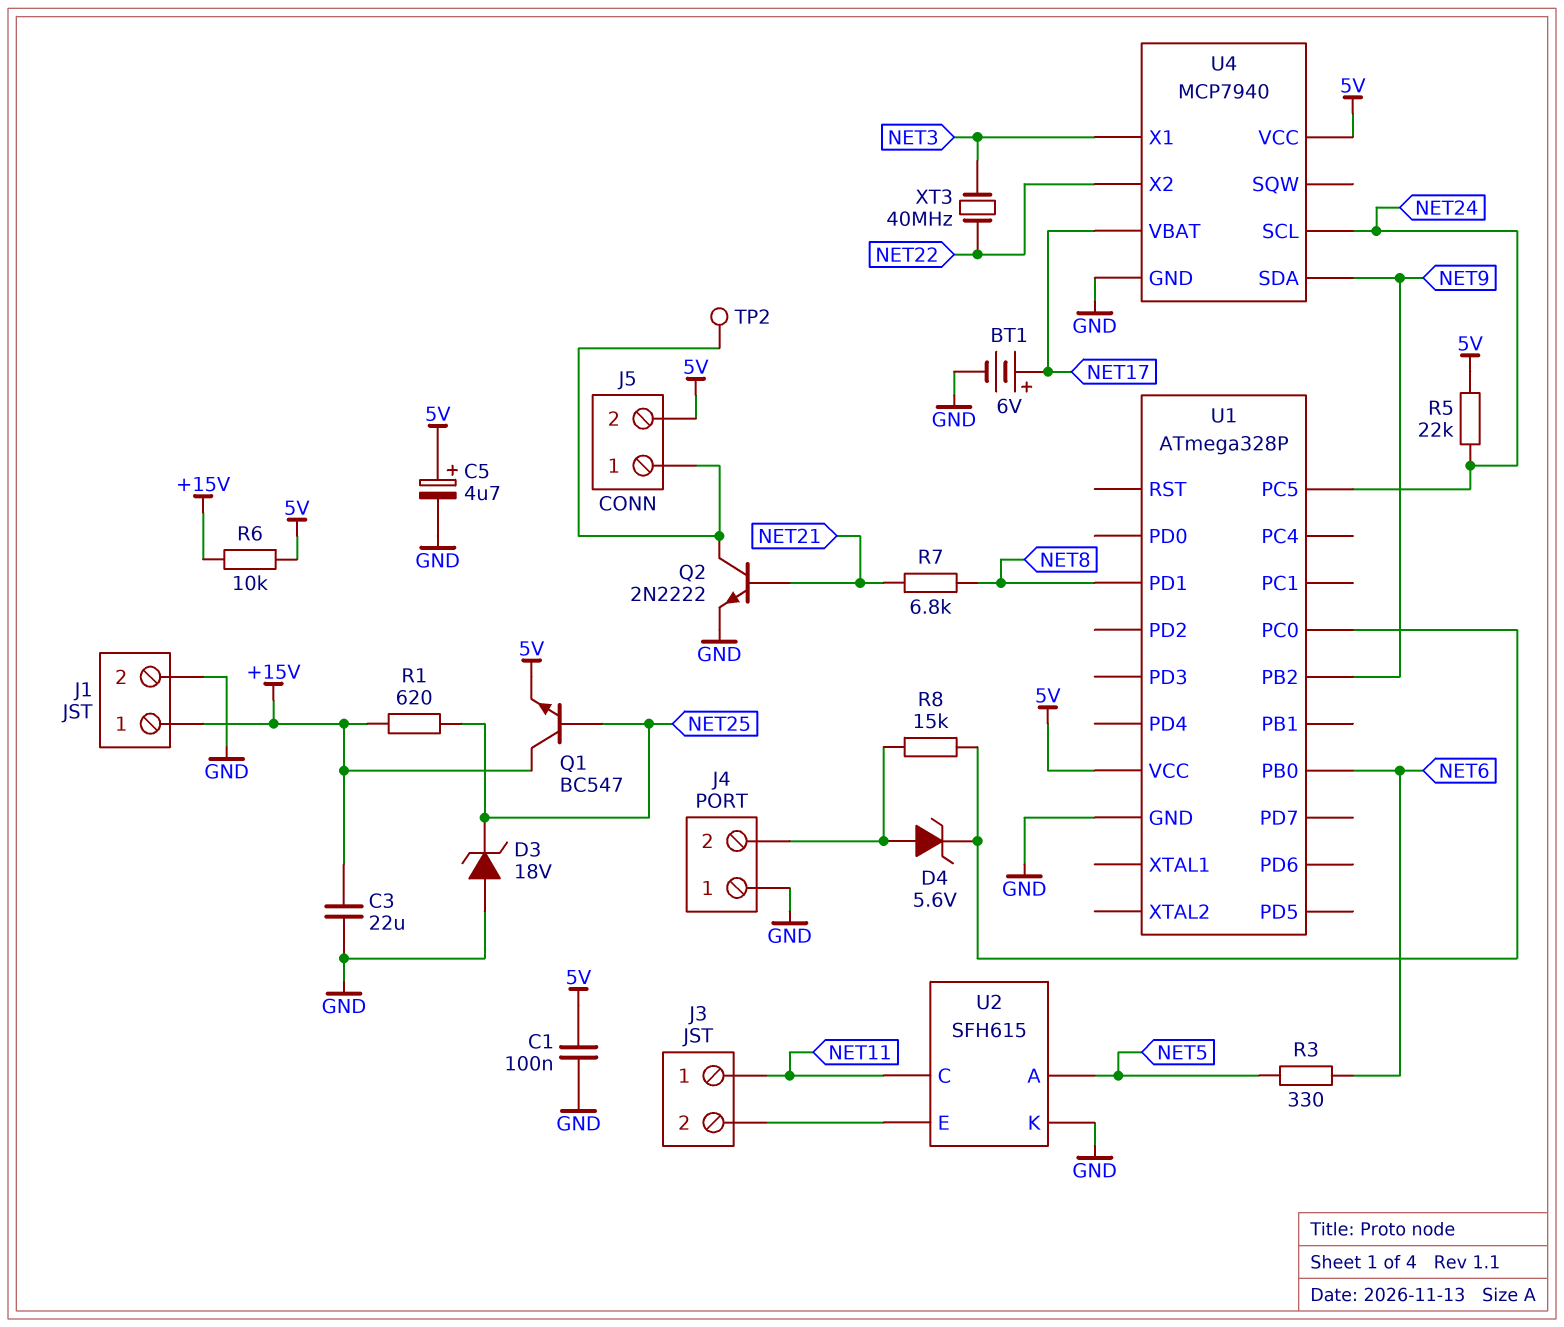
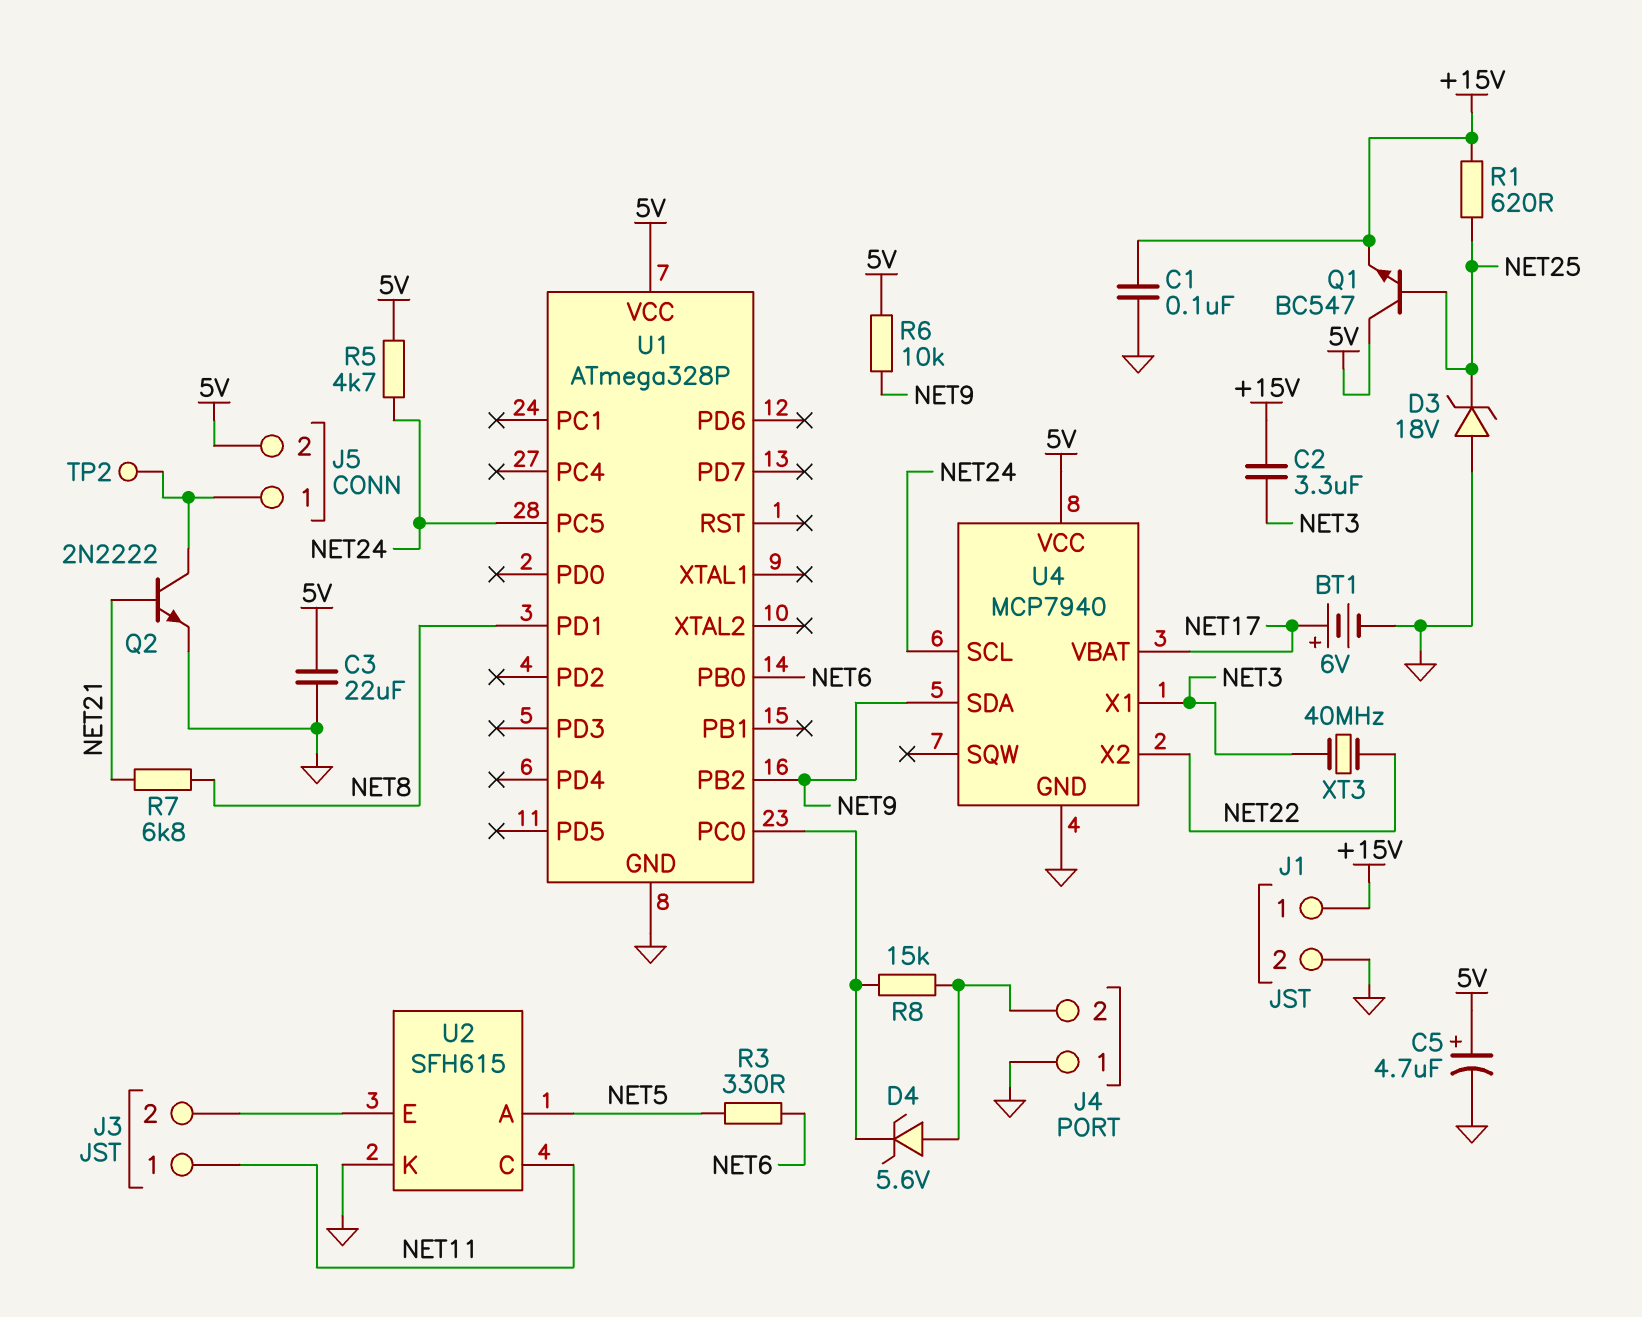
C1: 100nF (5V, GND) -> 100nF (+15V, GND)
C2: none -> 3.3uF (+15V, NET3)
C3: 22uF (+15V, GND) -> 22uF (5V, GND)
Q1: NPN BC547 (B NET25, C +15V, E 5V) -> NPN BC547 (B NET25, C 5V, E +15V)
R5: 22k (5V, NET24) -> 4.7k (5V, NET24)
R6: 10k (+15V, 5V) -> 10k (5V, NET9)

